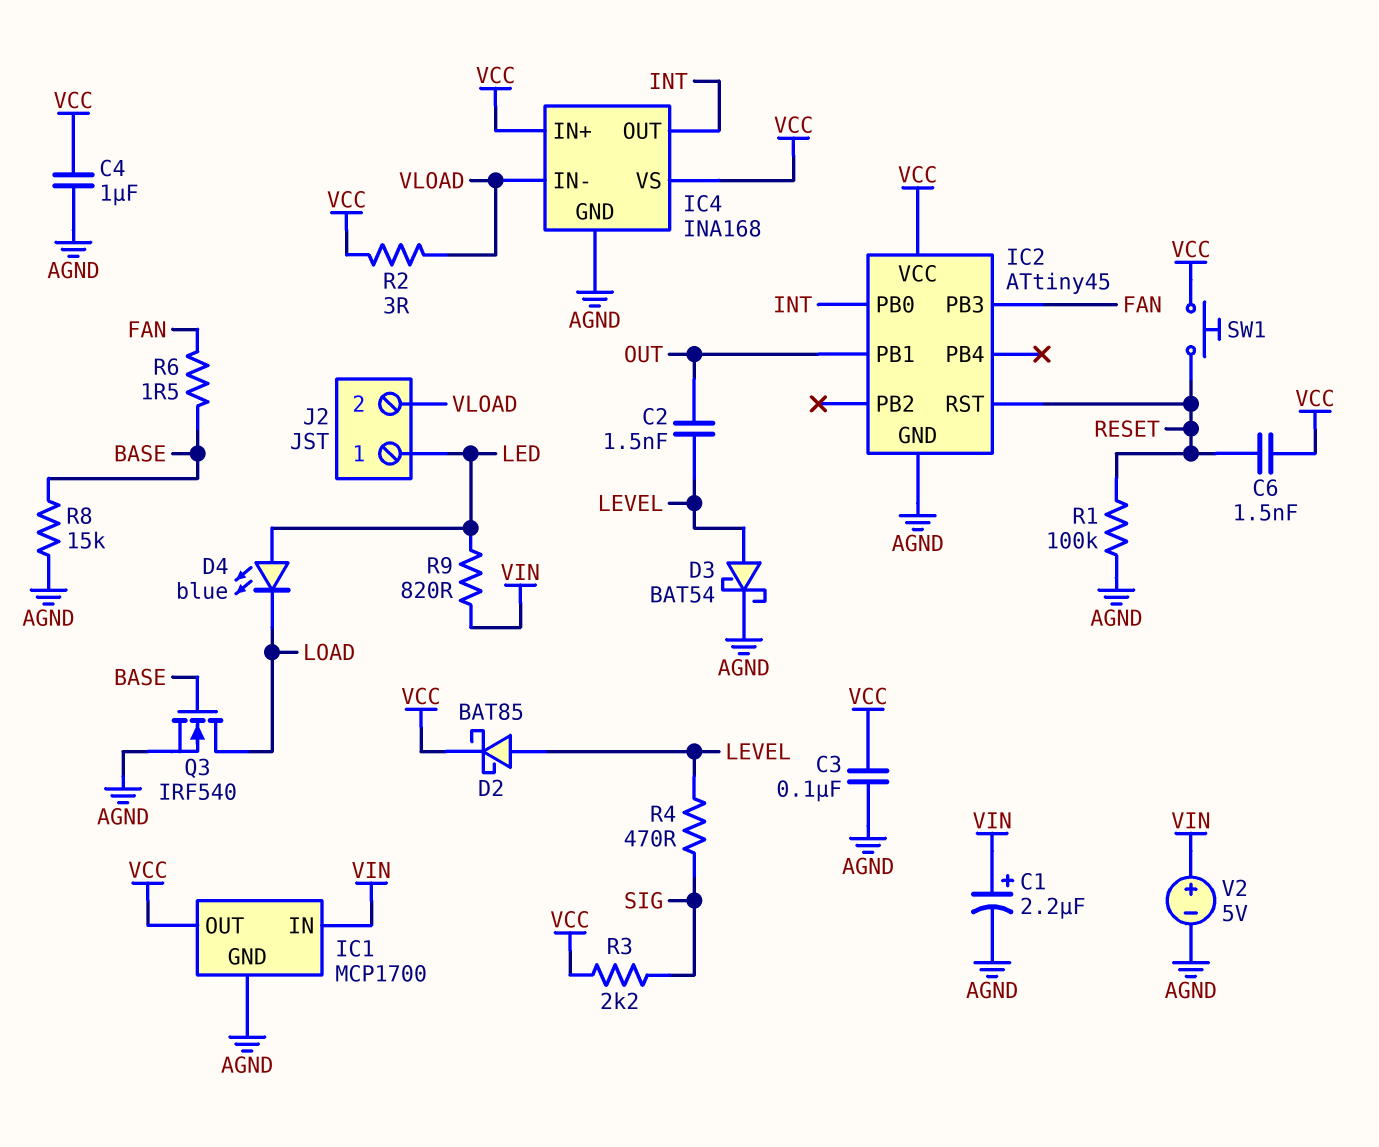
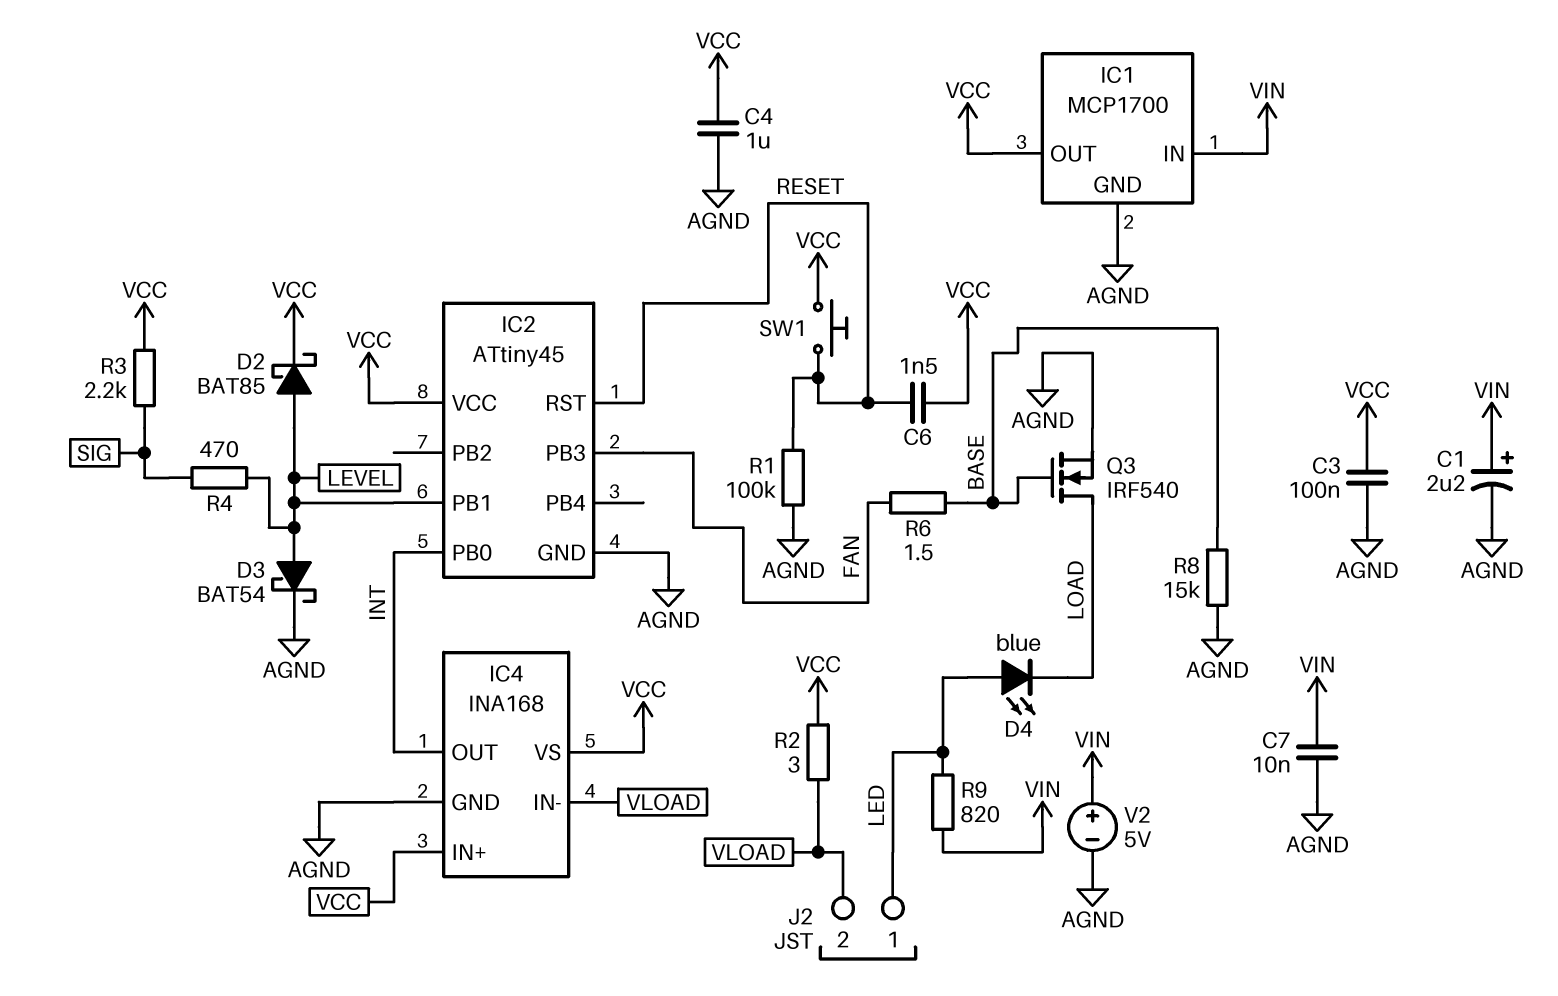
C2: 1.5nF (LEVEL, OUT) -> none
C7: none -> 10nF (AGND, VIN)
IC2 pin PB1: OUT -> LEVEL

